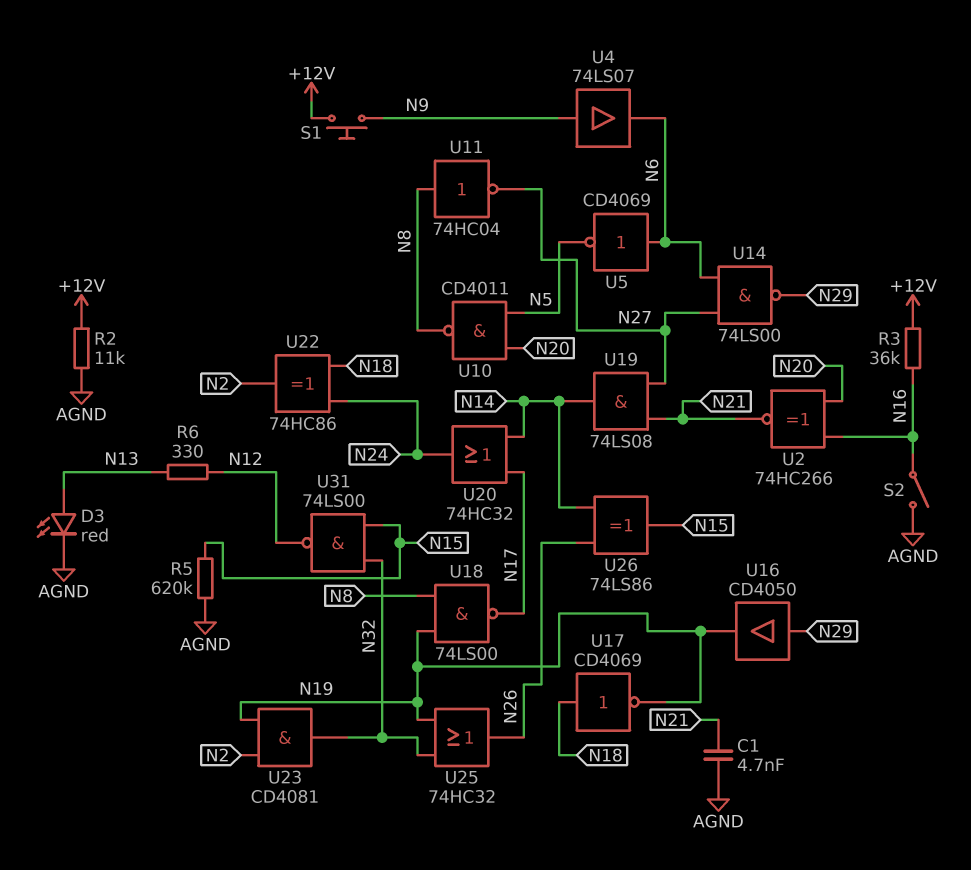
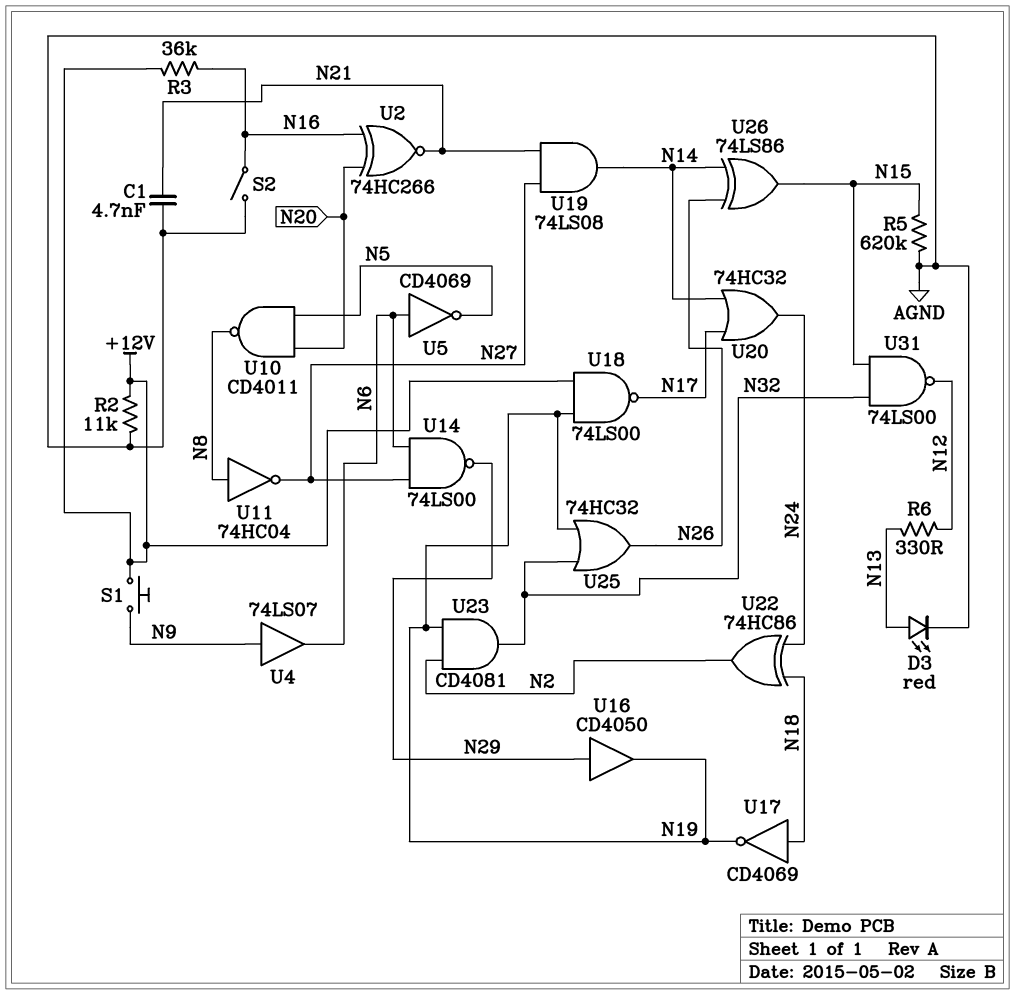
U18: NAND 74LS00 (in N8, in N19, out N17) -> NAND 74LS00 (in +12V, in N19, out N17)

